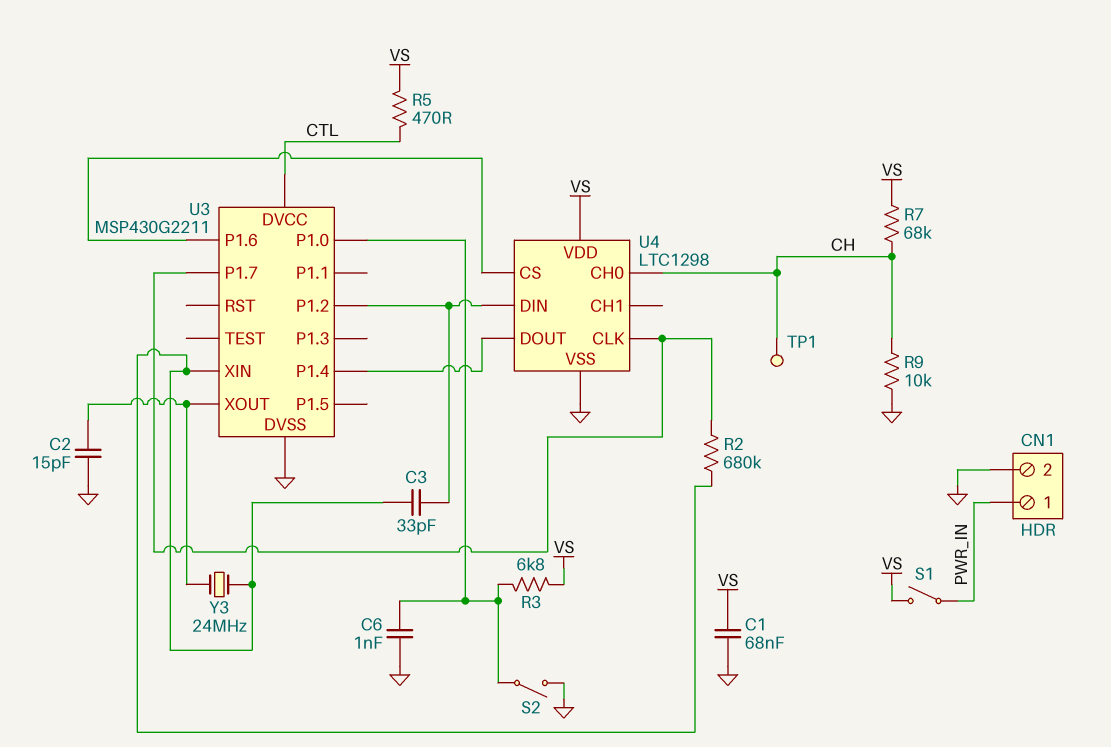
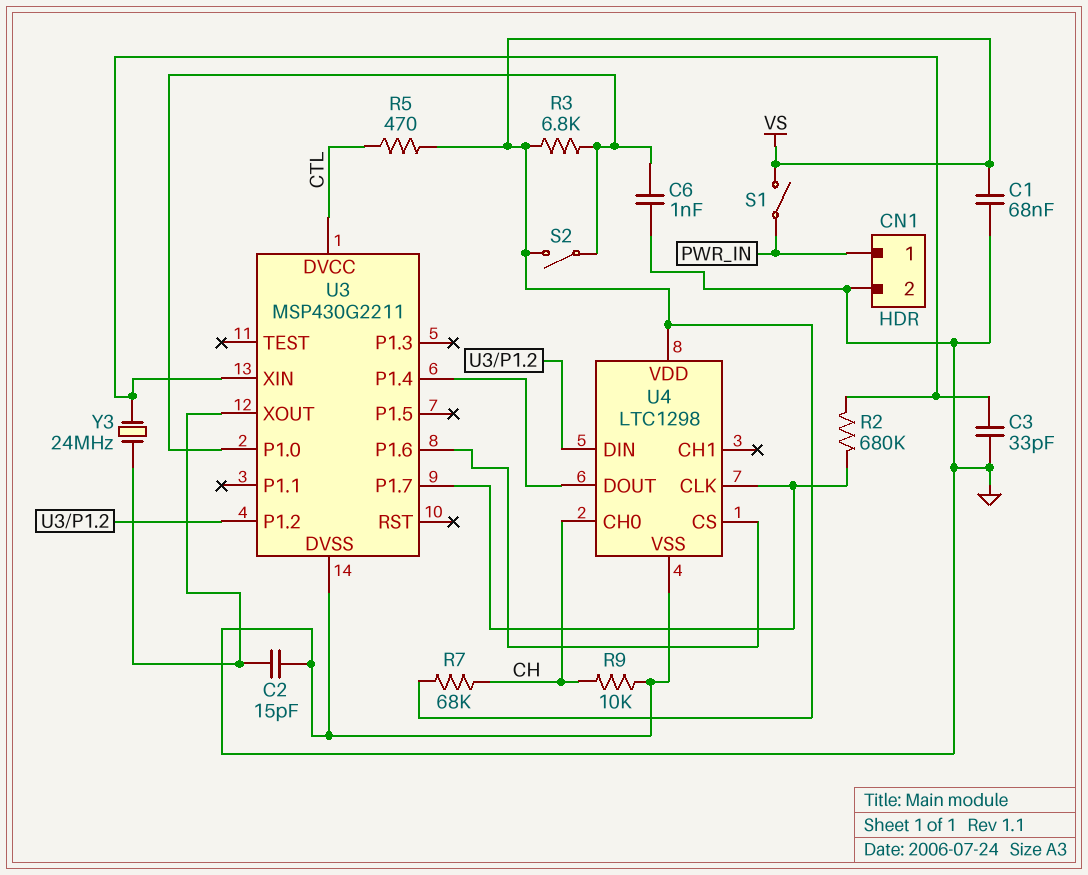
C3: 33pF (U3/P1.2, U3/XIN) -> 33pF (GND, U3/XIN)
S2: switch (GND, U3/P1.0) -> switch (U3/P1.0, VS)
TP1: test point (CH) -> none

